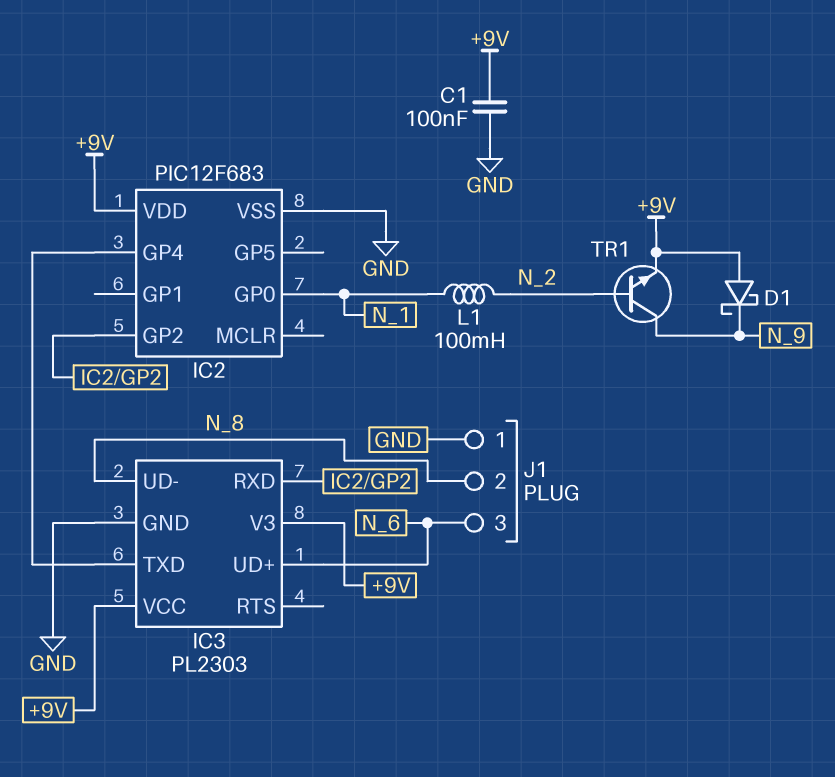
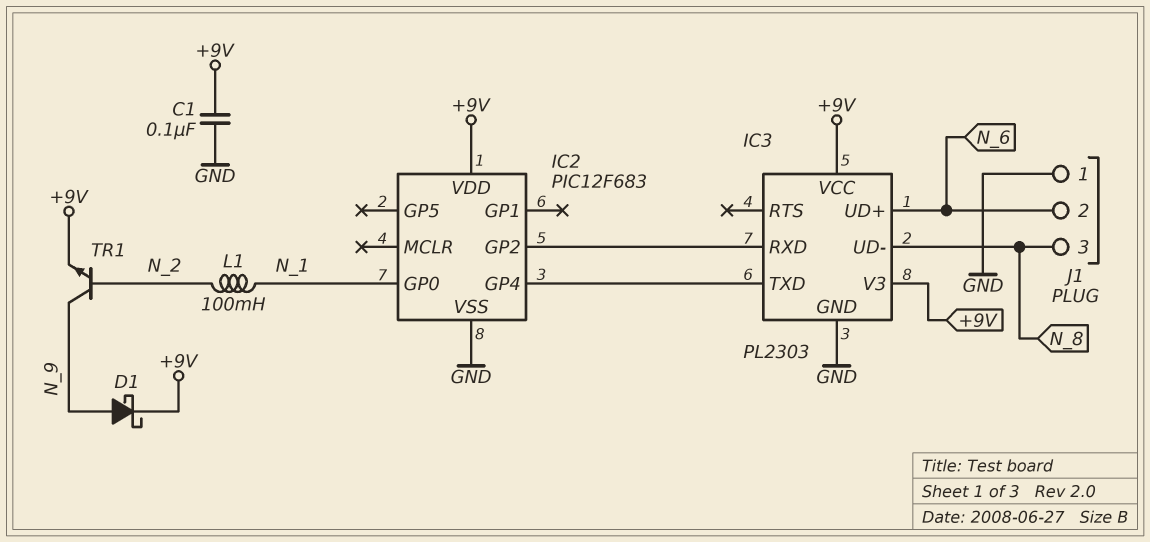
D1: schottky (A +9V, K N_9) -> schottky (A N_9, K +9V)
J1 pin 2: N_8 -> N_6
J1 pin 3: N_6 -> N_8

